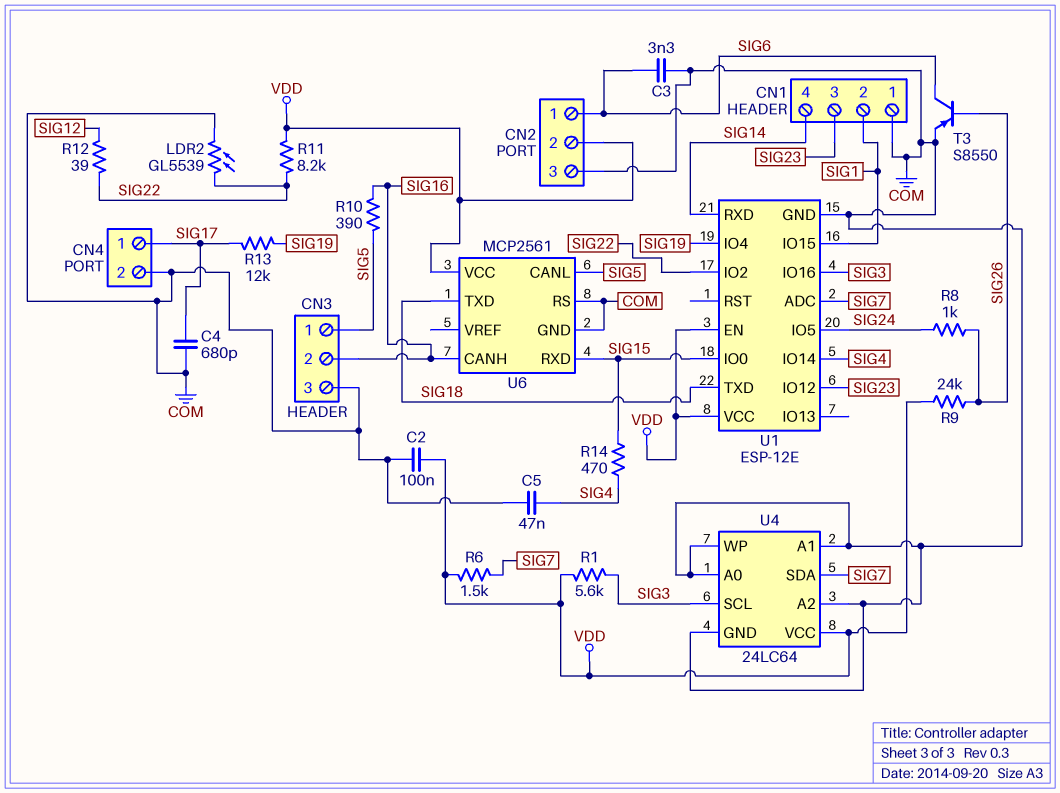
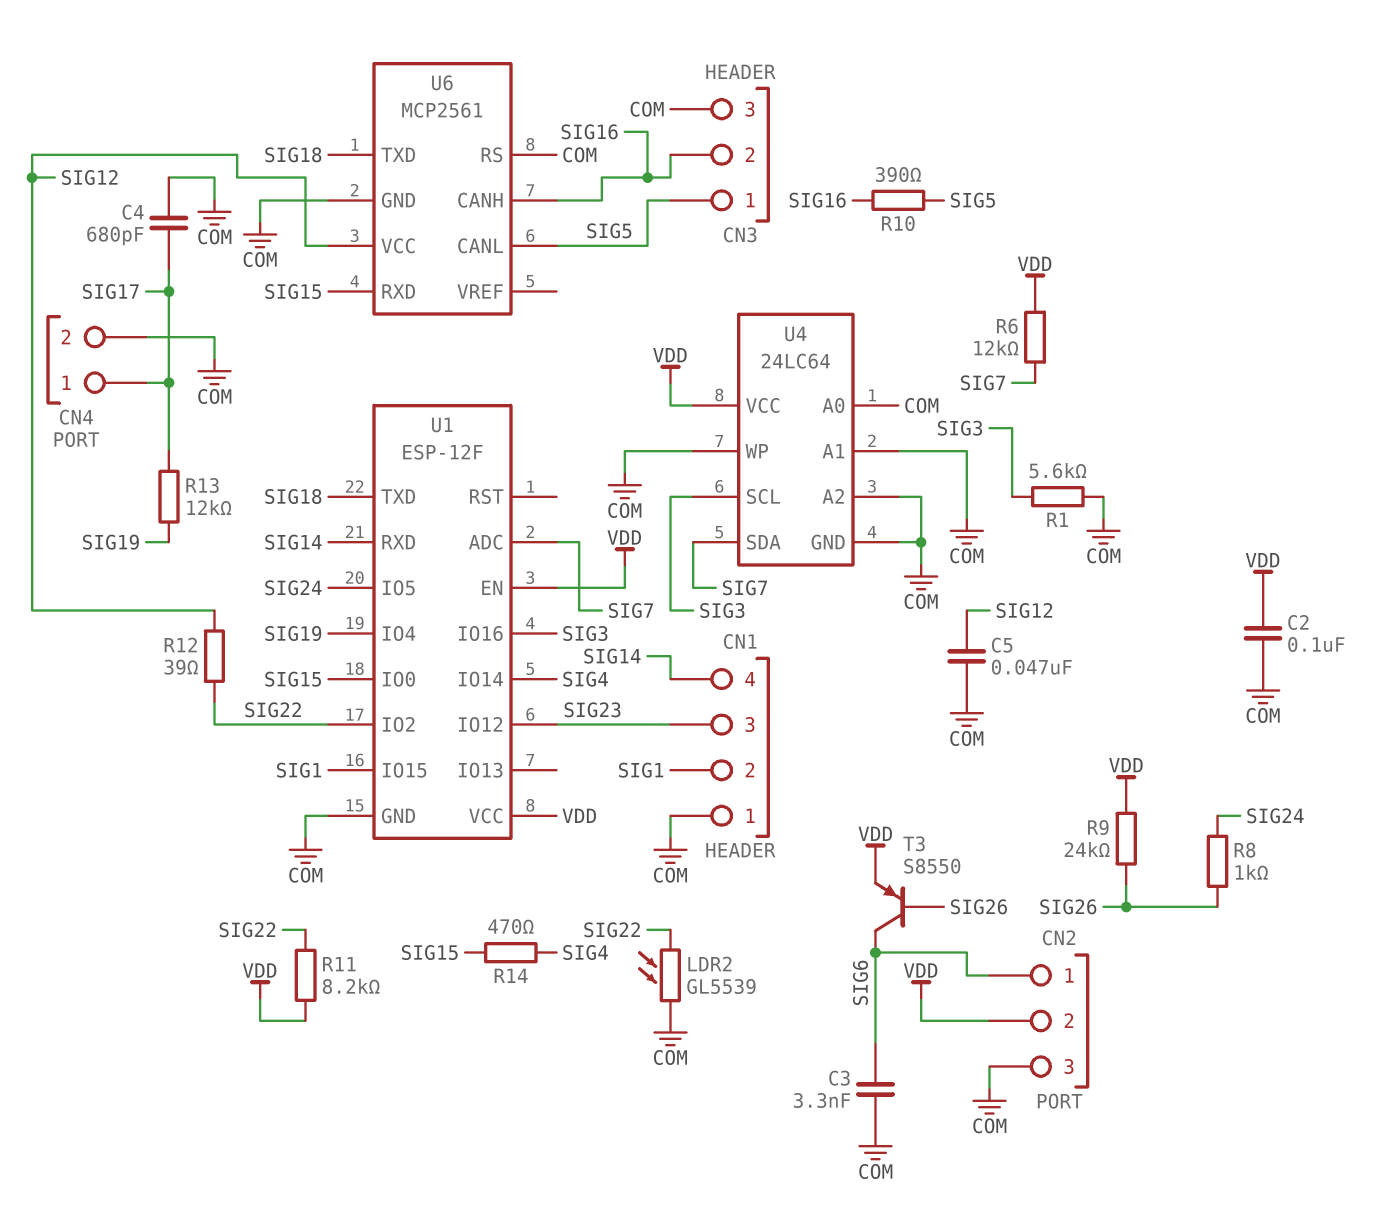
C5: 47nF (COM, SIG4) -> 47nF (COM, SIG12)
R1: 5.6k (SIG3, VDD) -> 5.6k (COM, SIG3)
R6: 1.5k (SIG7, VDD) -> 12k (SIG7, VDD)
T3: PNP S8550 (B SIG26, C SIG6, E COM) -> PNP S8550 (B SIG26, C SIG6, E VDD)
U1: ESP-12E -> ESP-12F
U6 pin VCC: VDD -> SIG12

